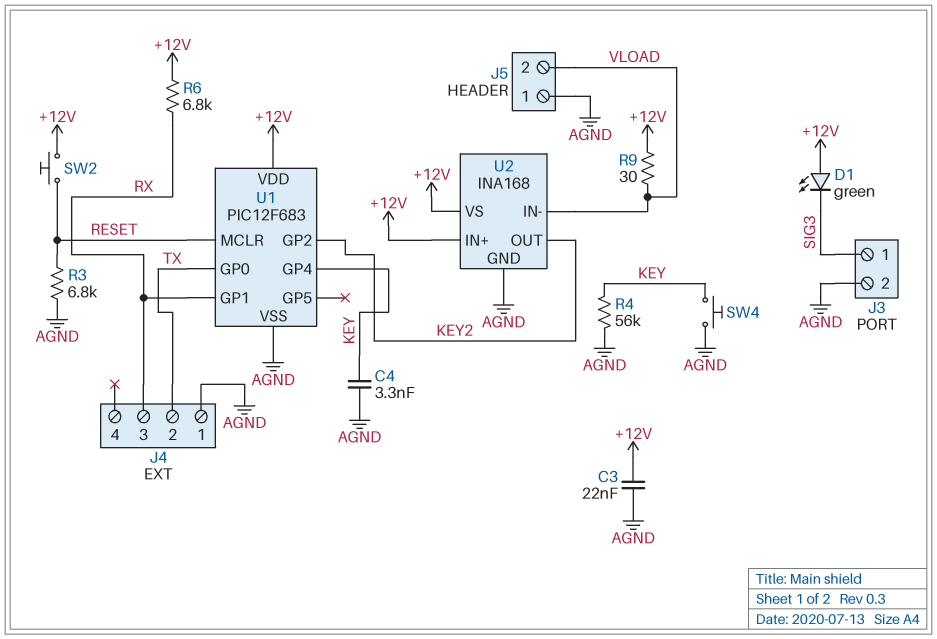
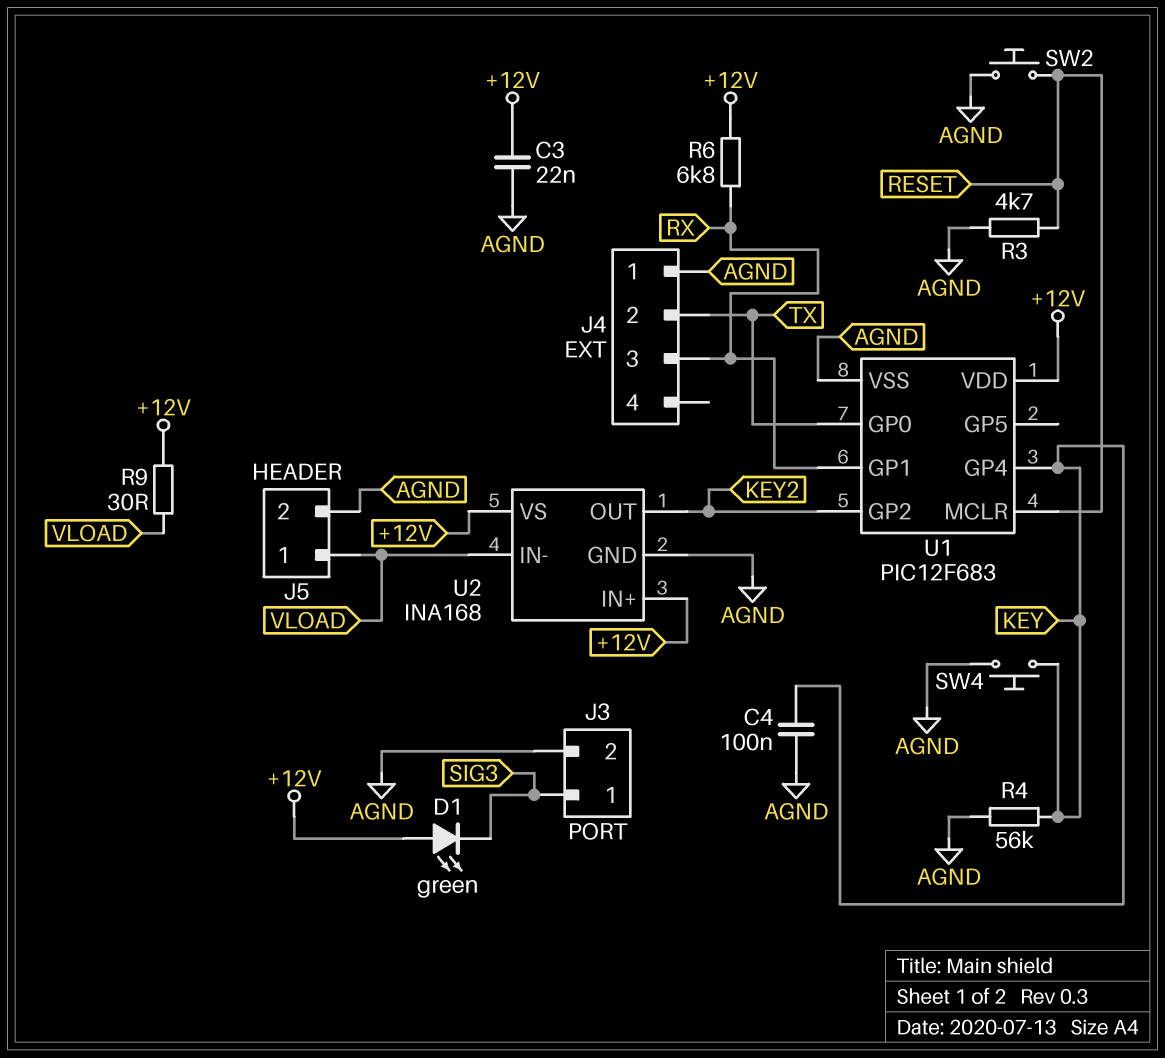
C4: 3.3nF (AGND, KEY) -> 100nF (AGND, KEY)
J5 pin 1: AGND -> VLOAD
J5 pin 2: VLOAD -> AGND
R3: 6.8k (AGND, RESET) -> 4.7k (AGND, RESET)
SW2: button (+12V, RESET) -> button (AGND, RESET)

